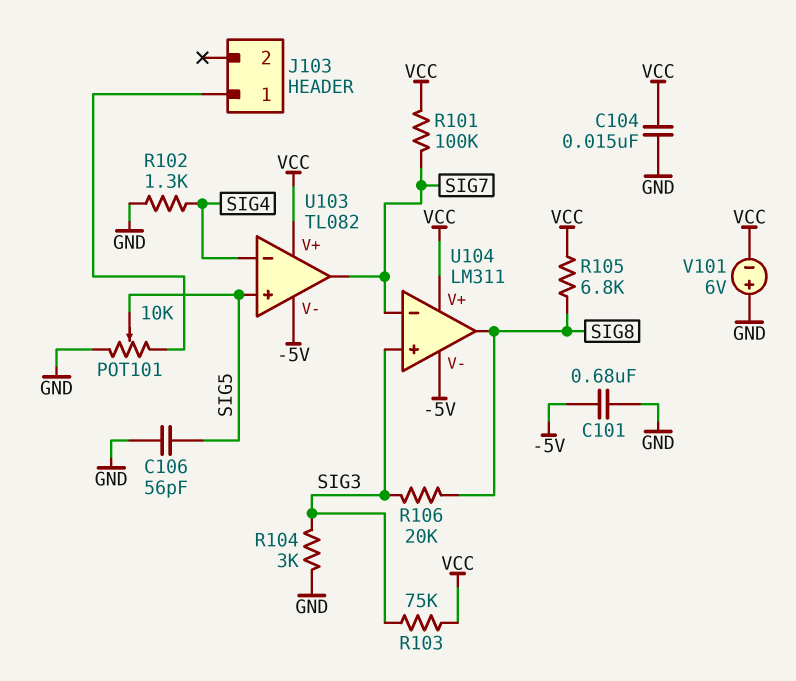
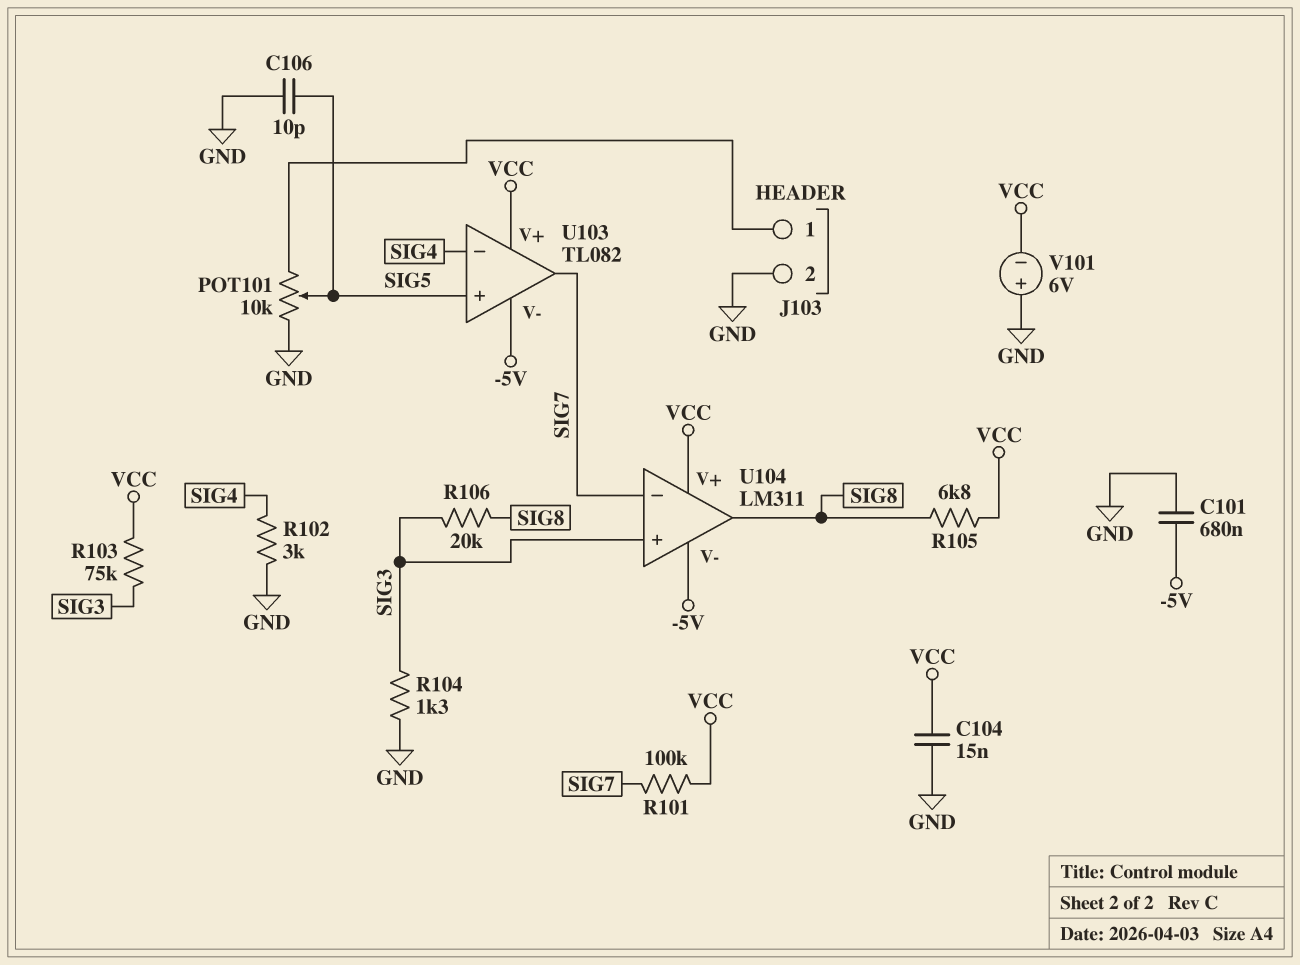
C106: 56pF (GND, SIG5) -> 10pF (GND, SIG5)
J103 pin 2: none -> GND
R102: 1.3k (GND, SIG4) -> 3k (GND, SIG4)
R104: 3k (GND, SIG3) -> 1.3k (GND, SIG3)

